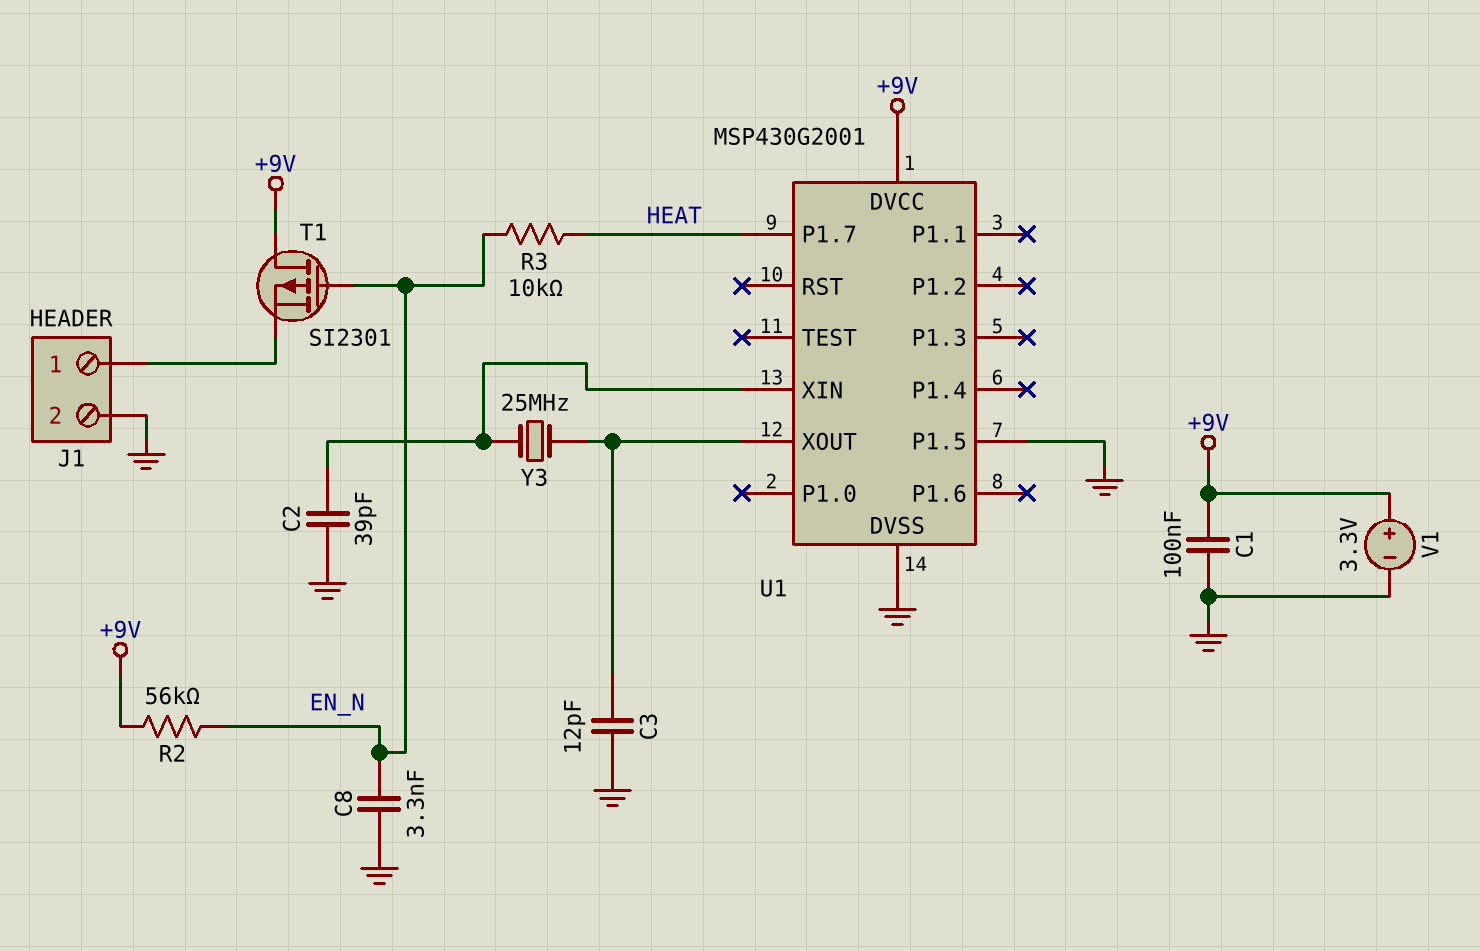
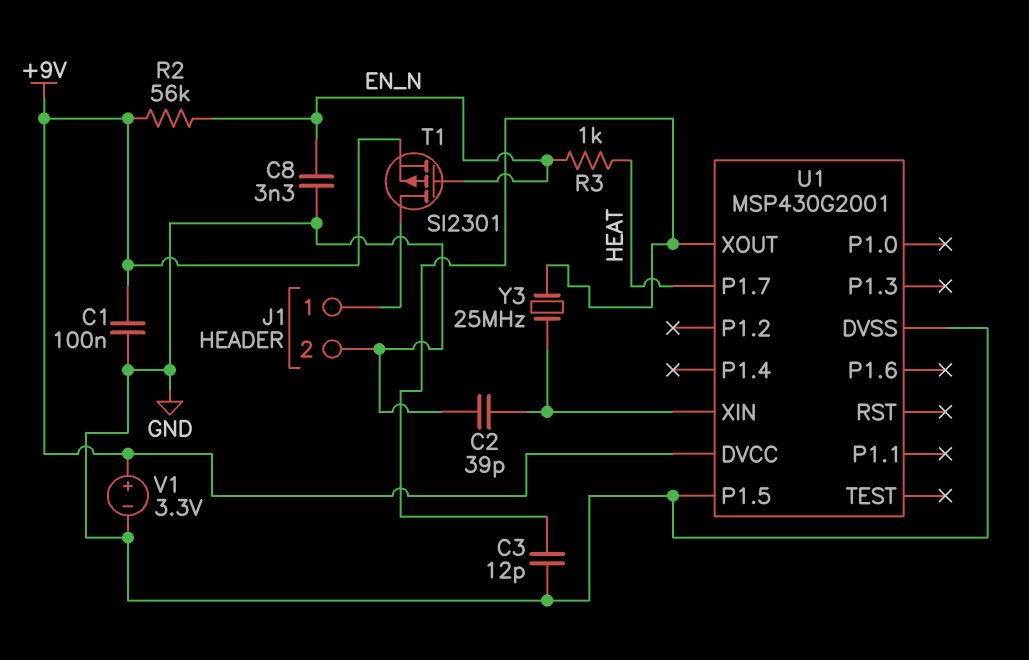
R3: 10k (EN_N, HEAT) -> 1k (EN_N, HEAT)
T1: PMOS SI2301 (G EN_N, D +9V, S J1/1) -> PMOS SI2301 (G EN_N, D J1/1, S +9V)

